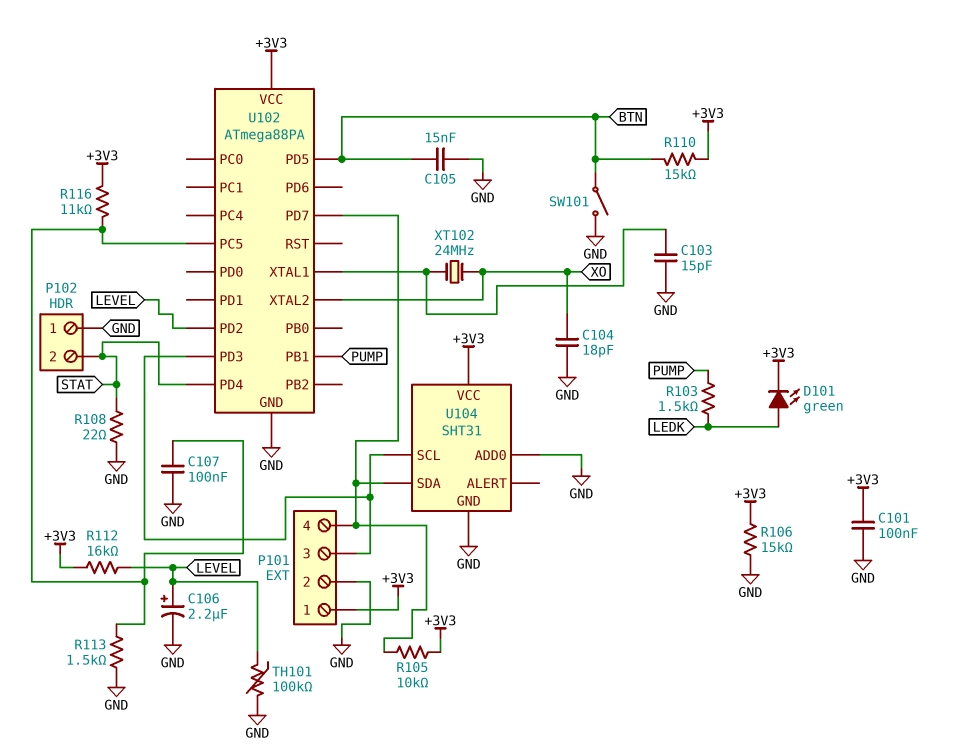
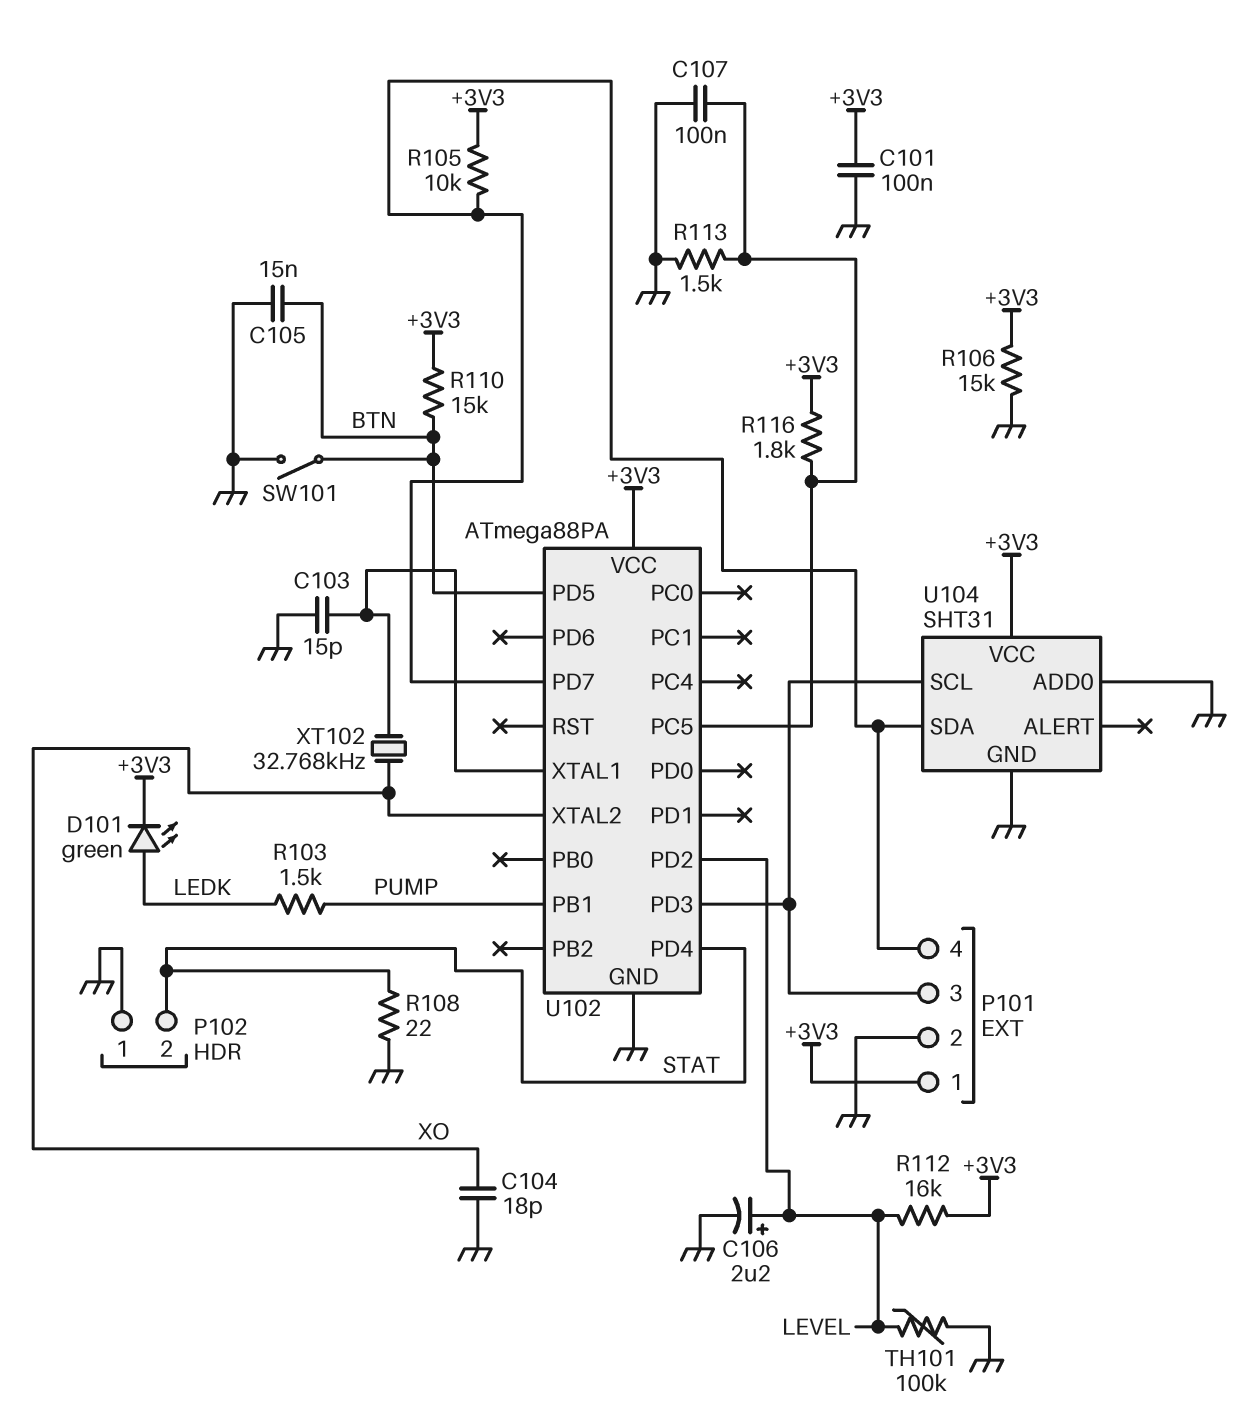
R116: 11k (+3V3, U102/PC5) -> 1.8k (+3V3, U102/PC5)
XT102: 24MHz (U102/XTAL1, XO) -> 32.768kHz (U102/XTAL1, XO)

